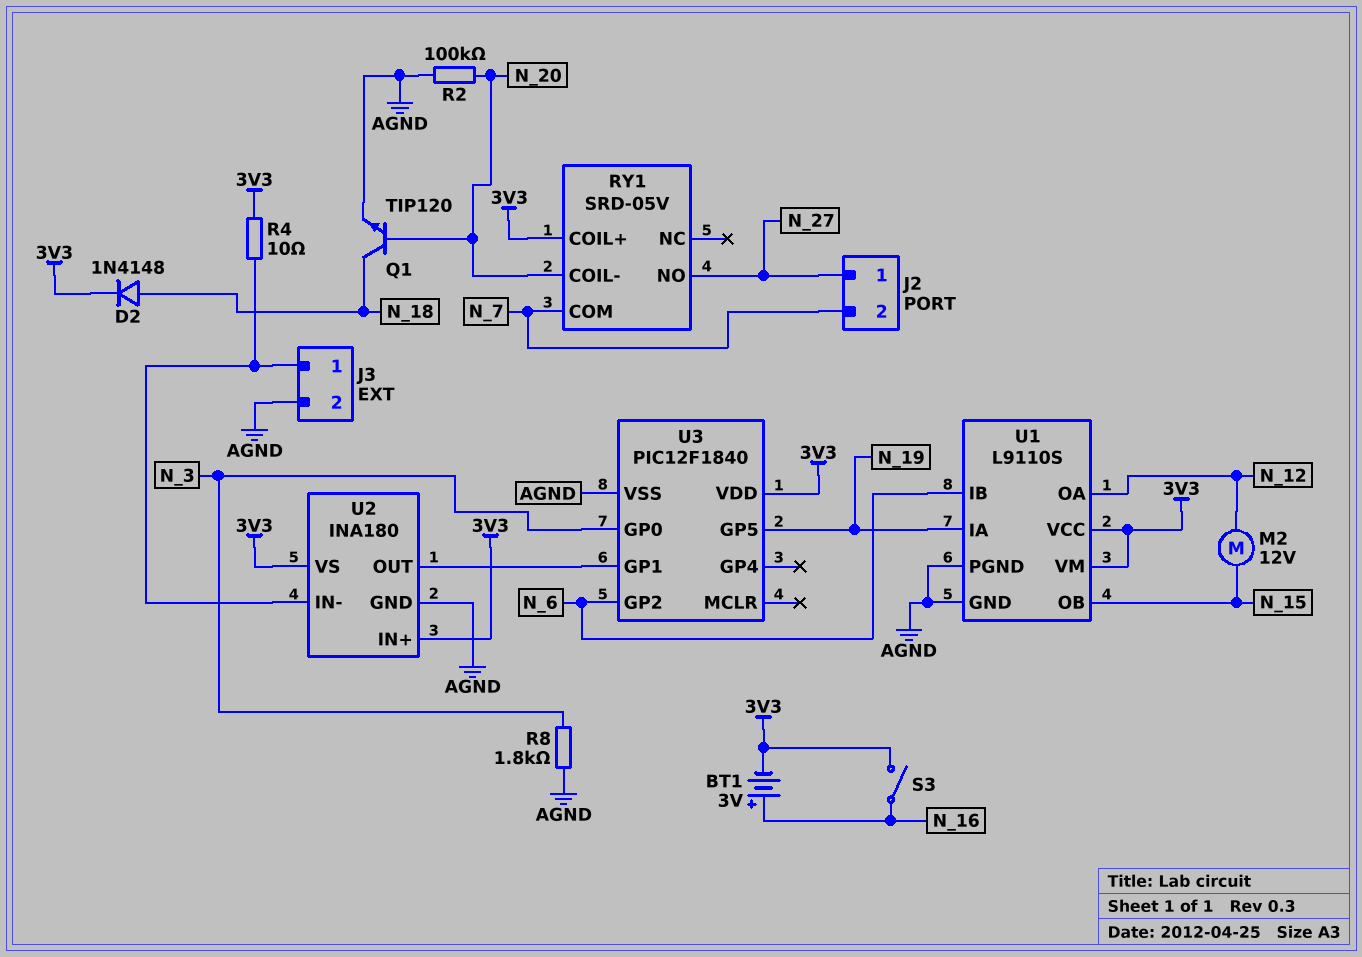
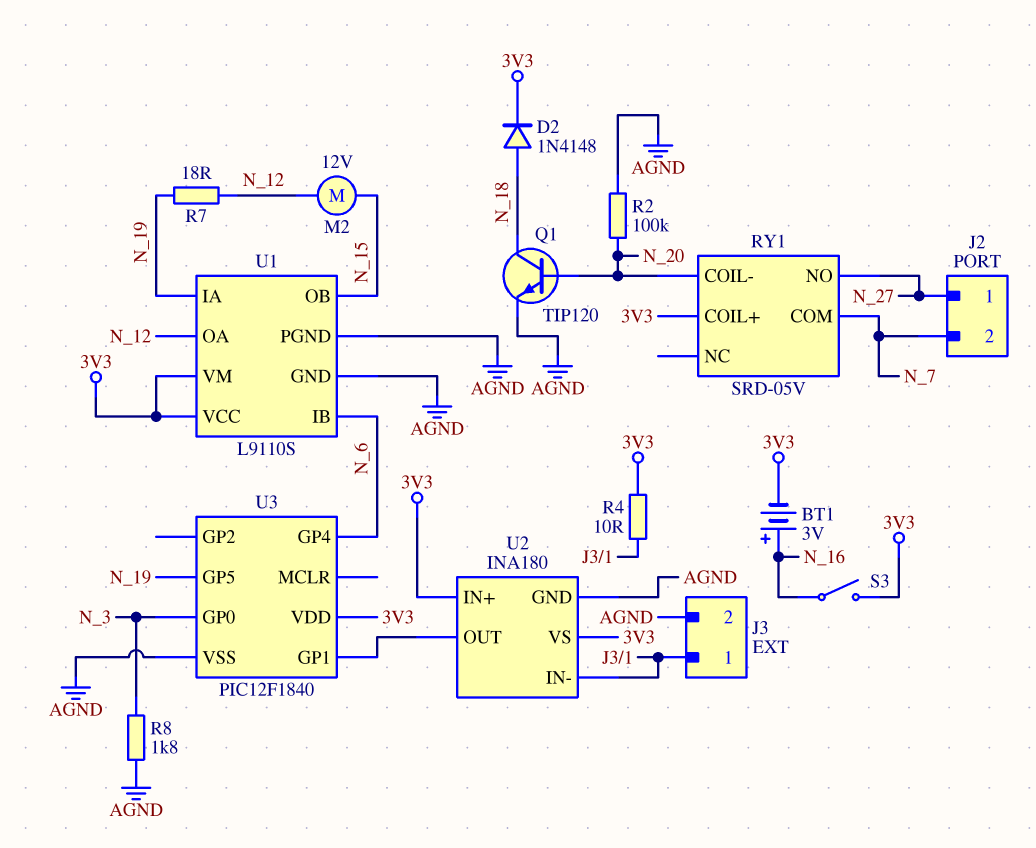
R7: none -> 18 (N_12, N_19)
U3 pin GP2: N_6 -> none
U3 pin GP4: none -> N_6

